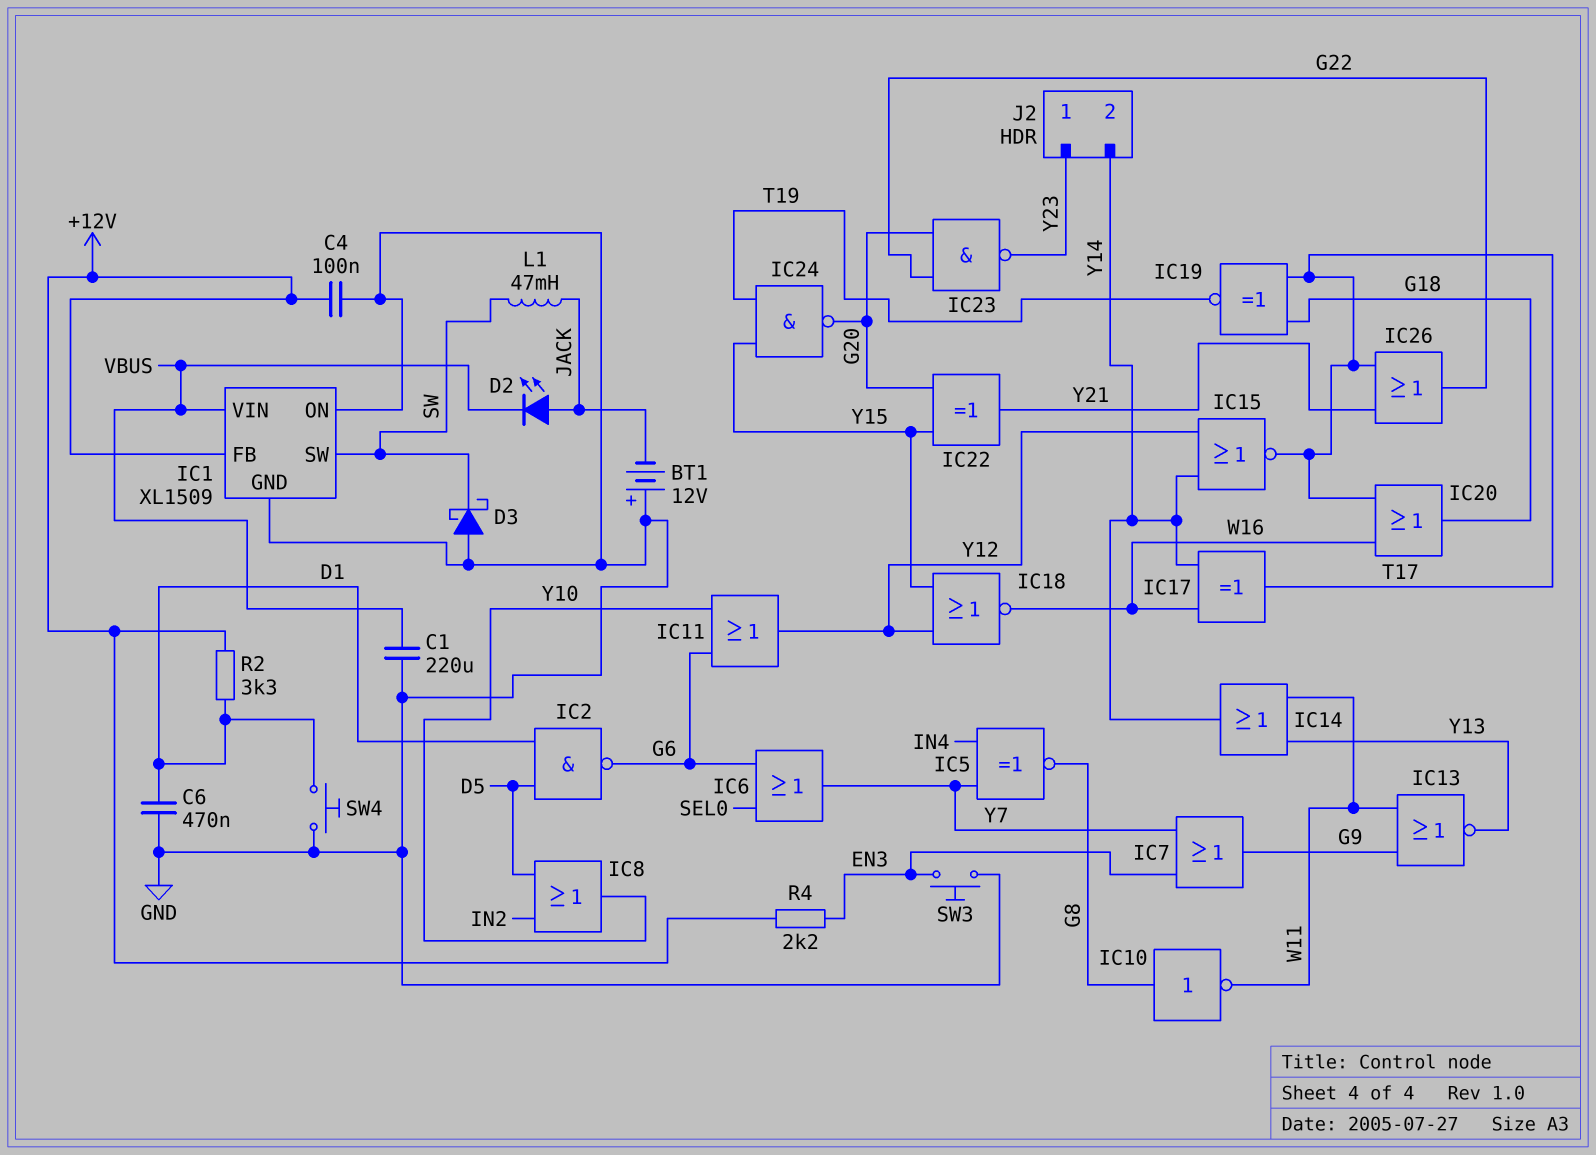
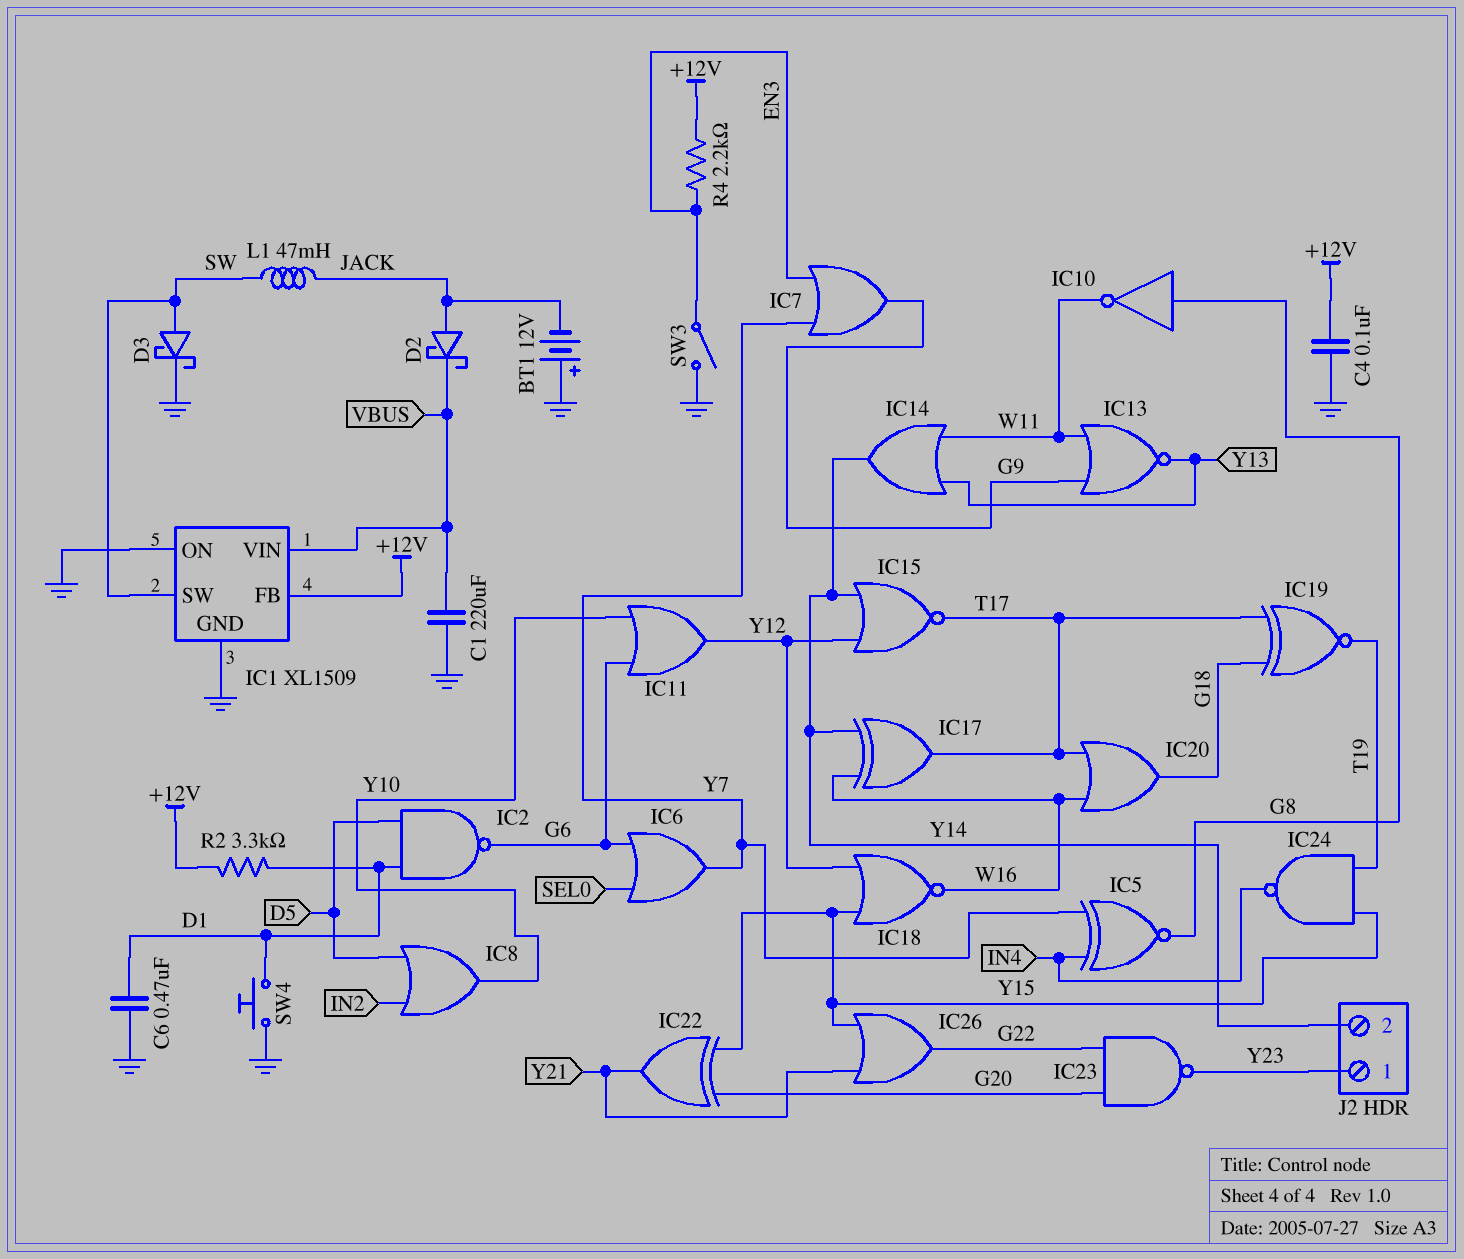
D2: LED (A JACK, K VBUS) -> schottky (A JACK, K VBUS)
D3: schottky (A GND, K SW) -> schottky (A SW, K GND)
IC24: NAND (in T19, in Y15, out G20) -> NAND (in T19, in Y15, out IN4)
IC26: OR (in T17, in Y21, out G22) -> OR (in Y15, in Y21, out G22)
SW3: button (EN3, GND) -> switch (EN3, GND)

